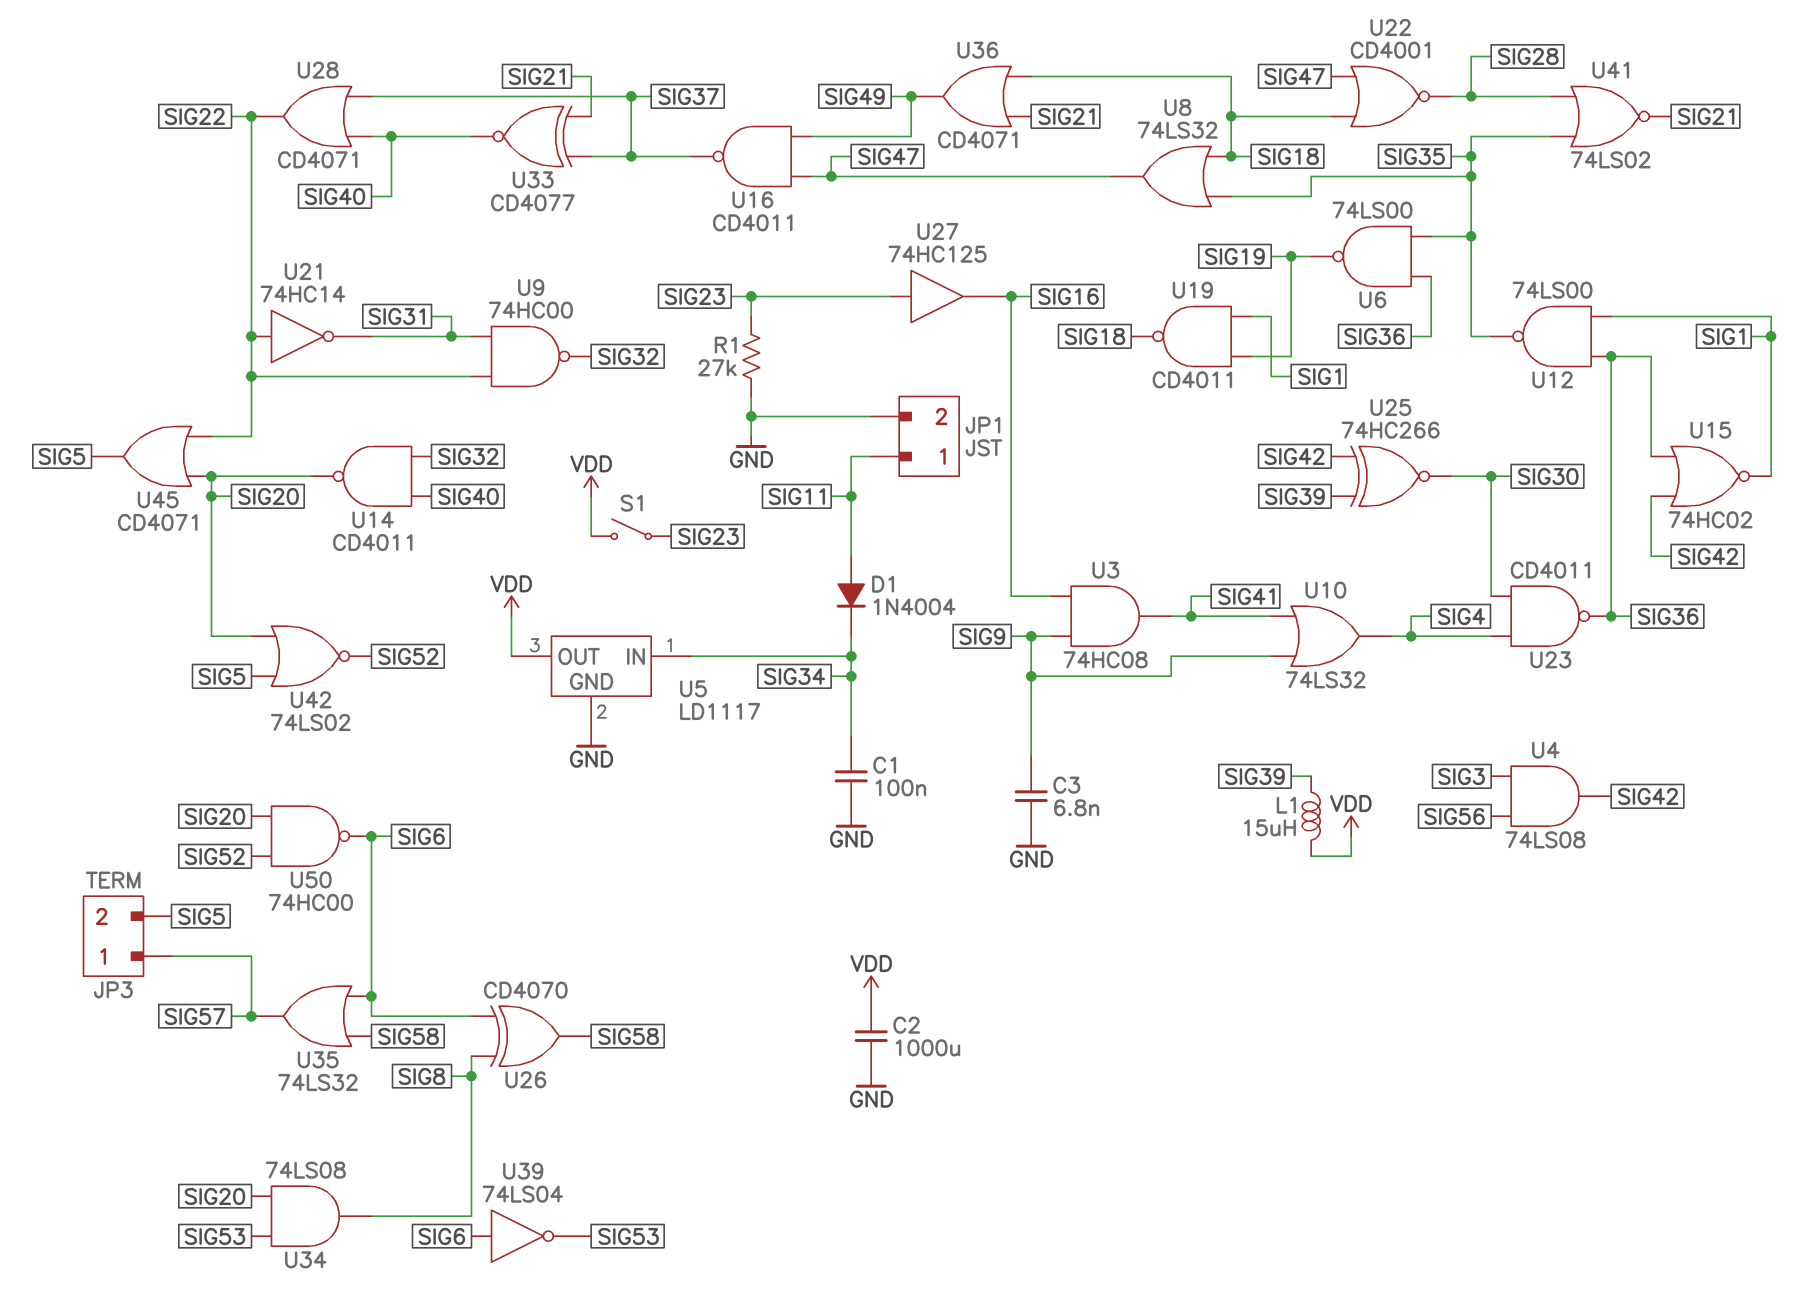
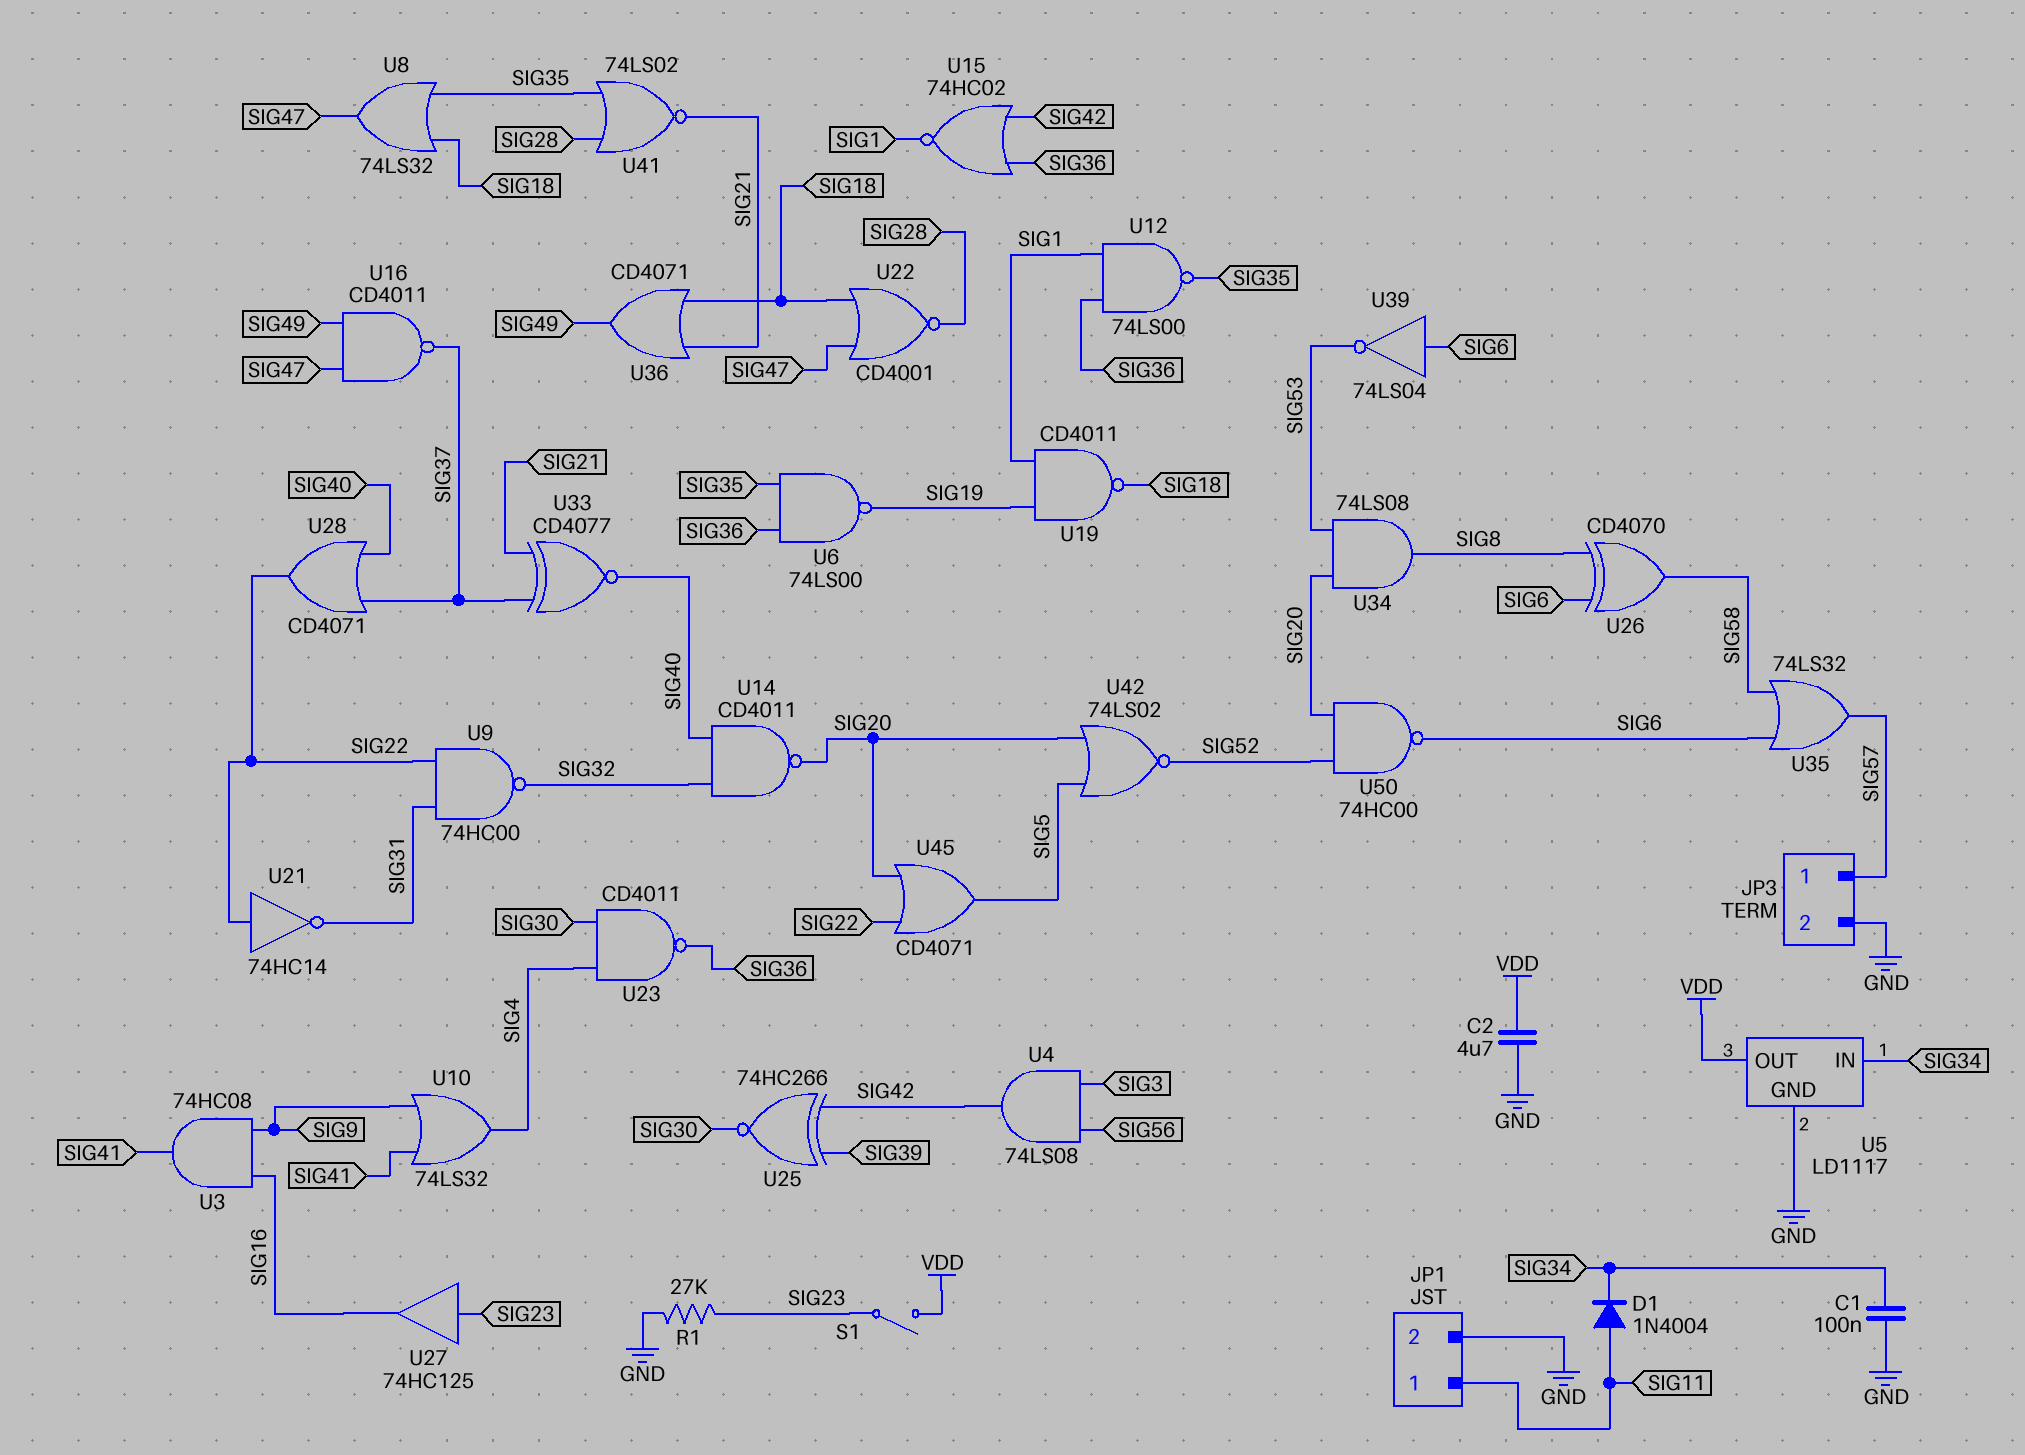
C2: 1000uF (GND, VDD) -> 4.7uF (GND, VDD)
C3: 6.8nF (GND, SIG9) -> none
JP3 pin 2: SIG5 -> GND
L1: 15uH (SIG39, VDD) -> none

